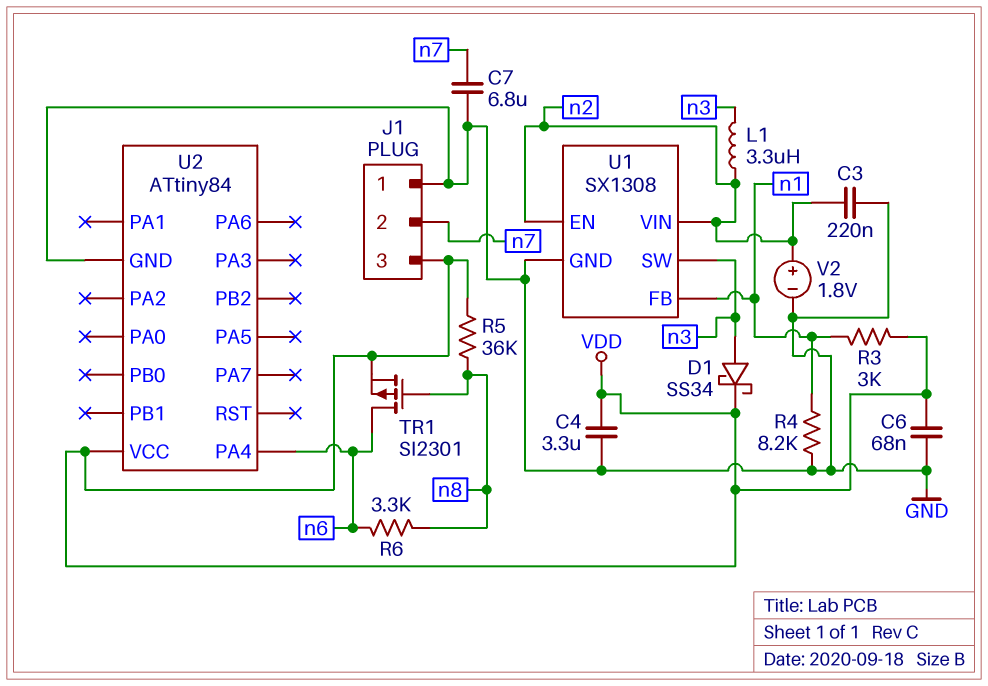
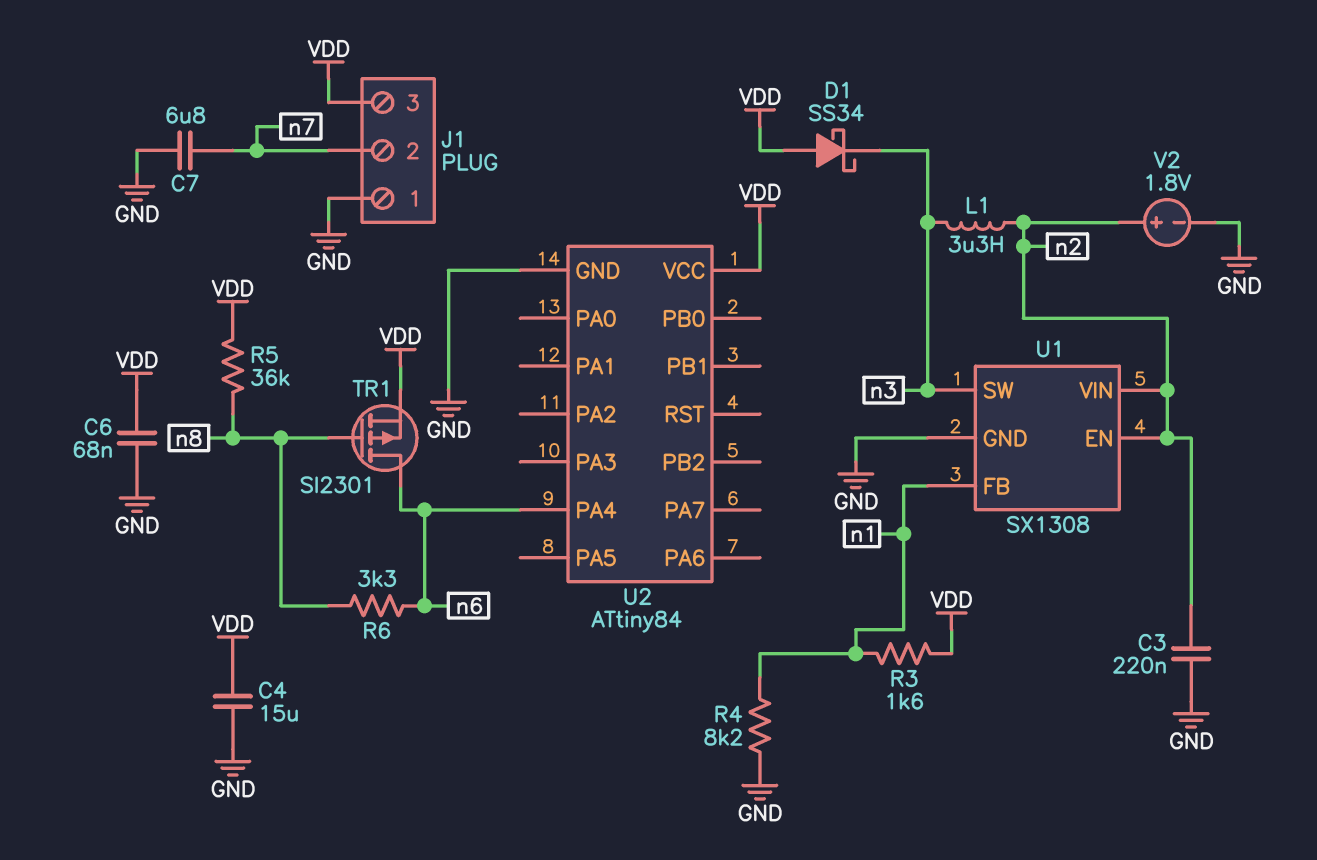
C4: 3.3uF (GND, VDD) -> 15uF (GND, VDD)
D1: schottky SS34 (A n3, K VDD) -> schottky SS34 (A VDD, K n3)
R3: 3k (VDD, n1) -> 1.6k (VDD, n1)

